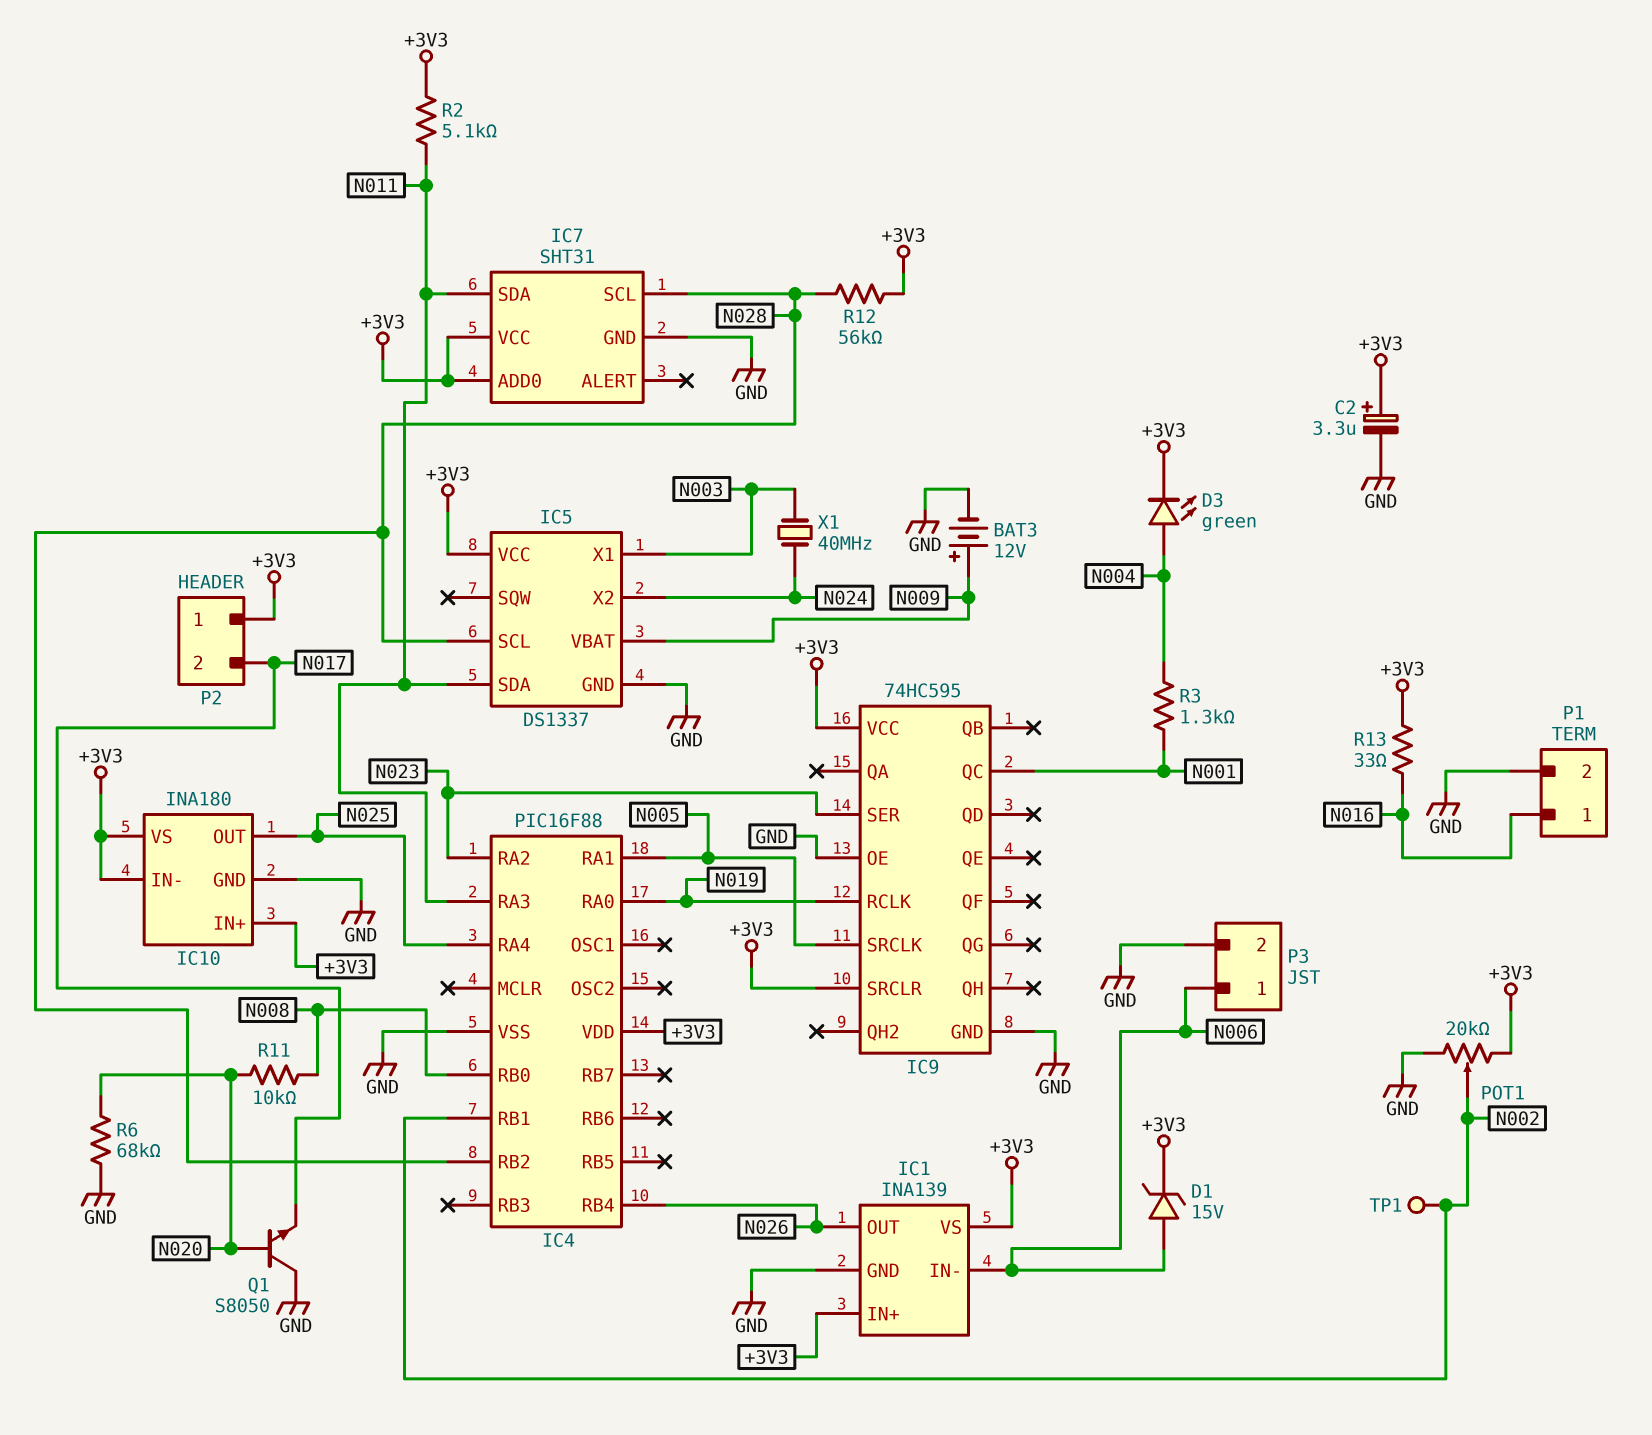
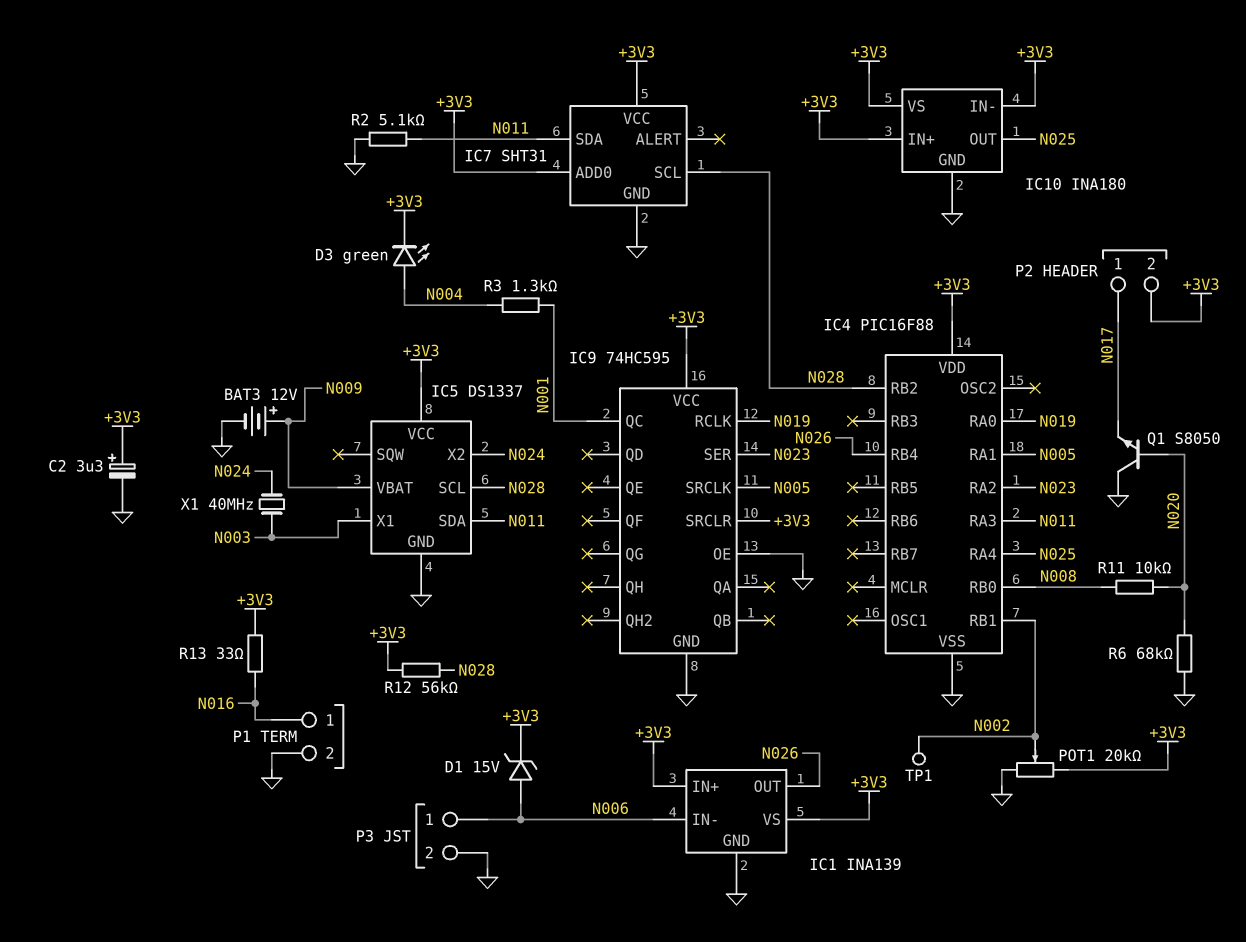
P2 pin 1: +3V3 -> N017
P2 pin 2: N017 -> +3V3
R2: 5.1k (+3V3, N011) -> 5.1k (GND, N011)

